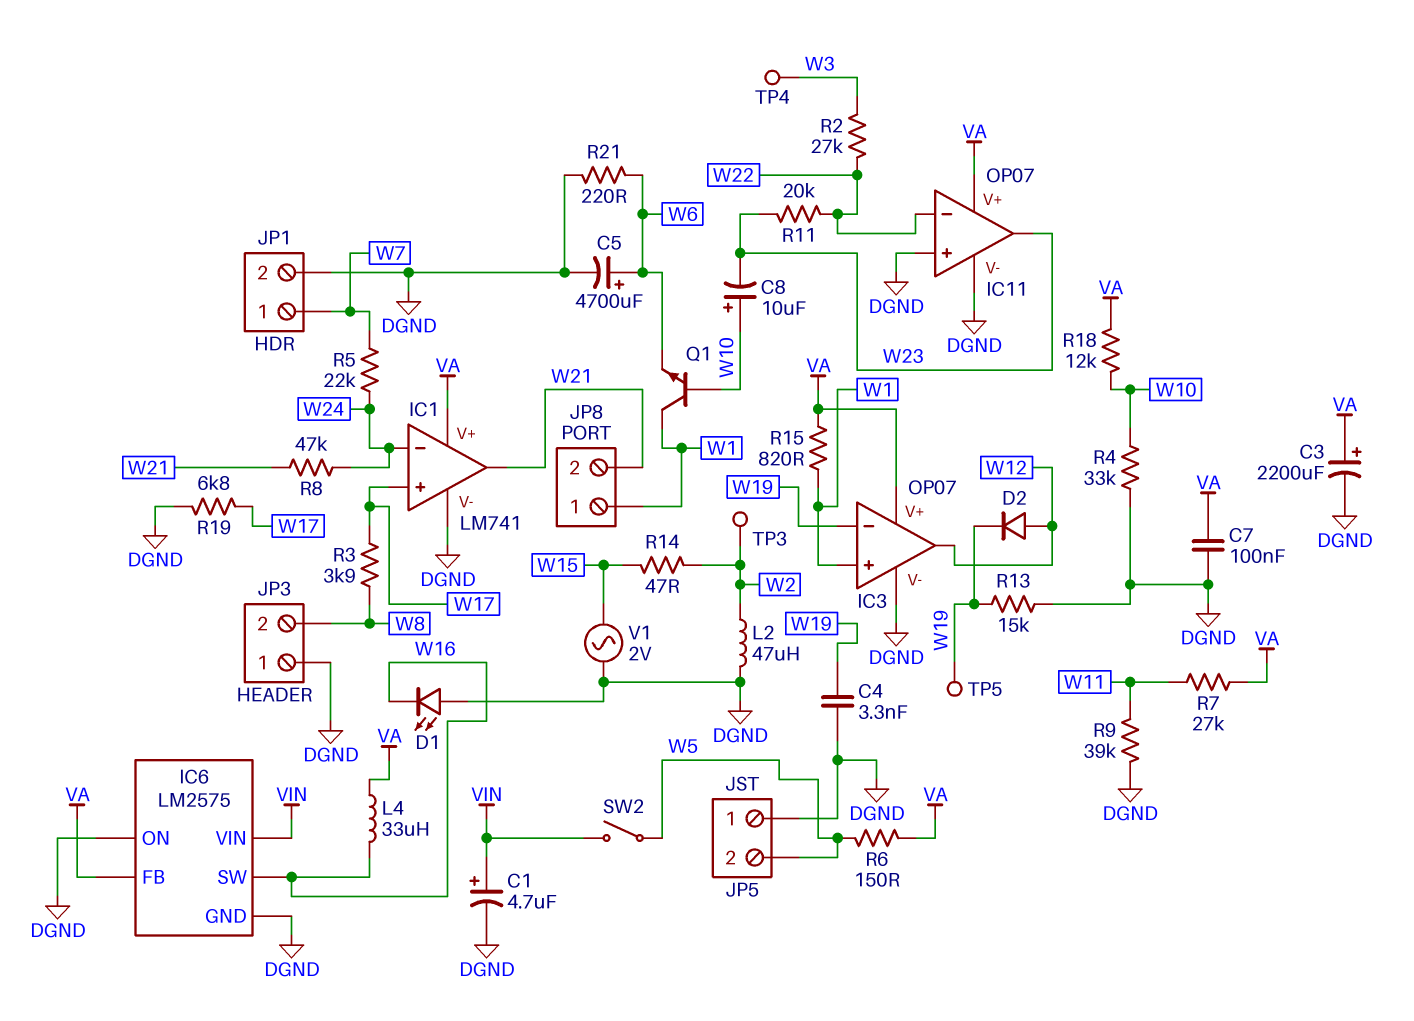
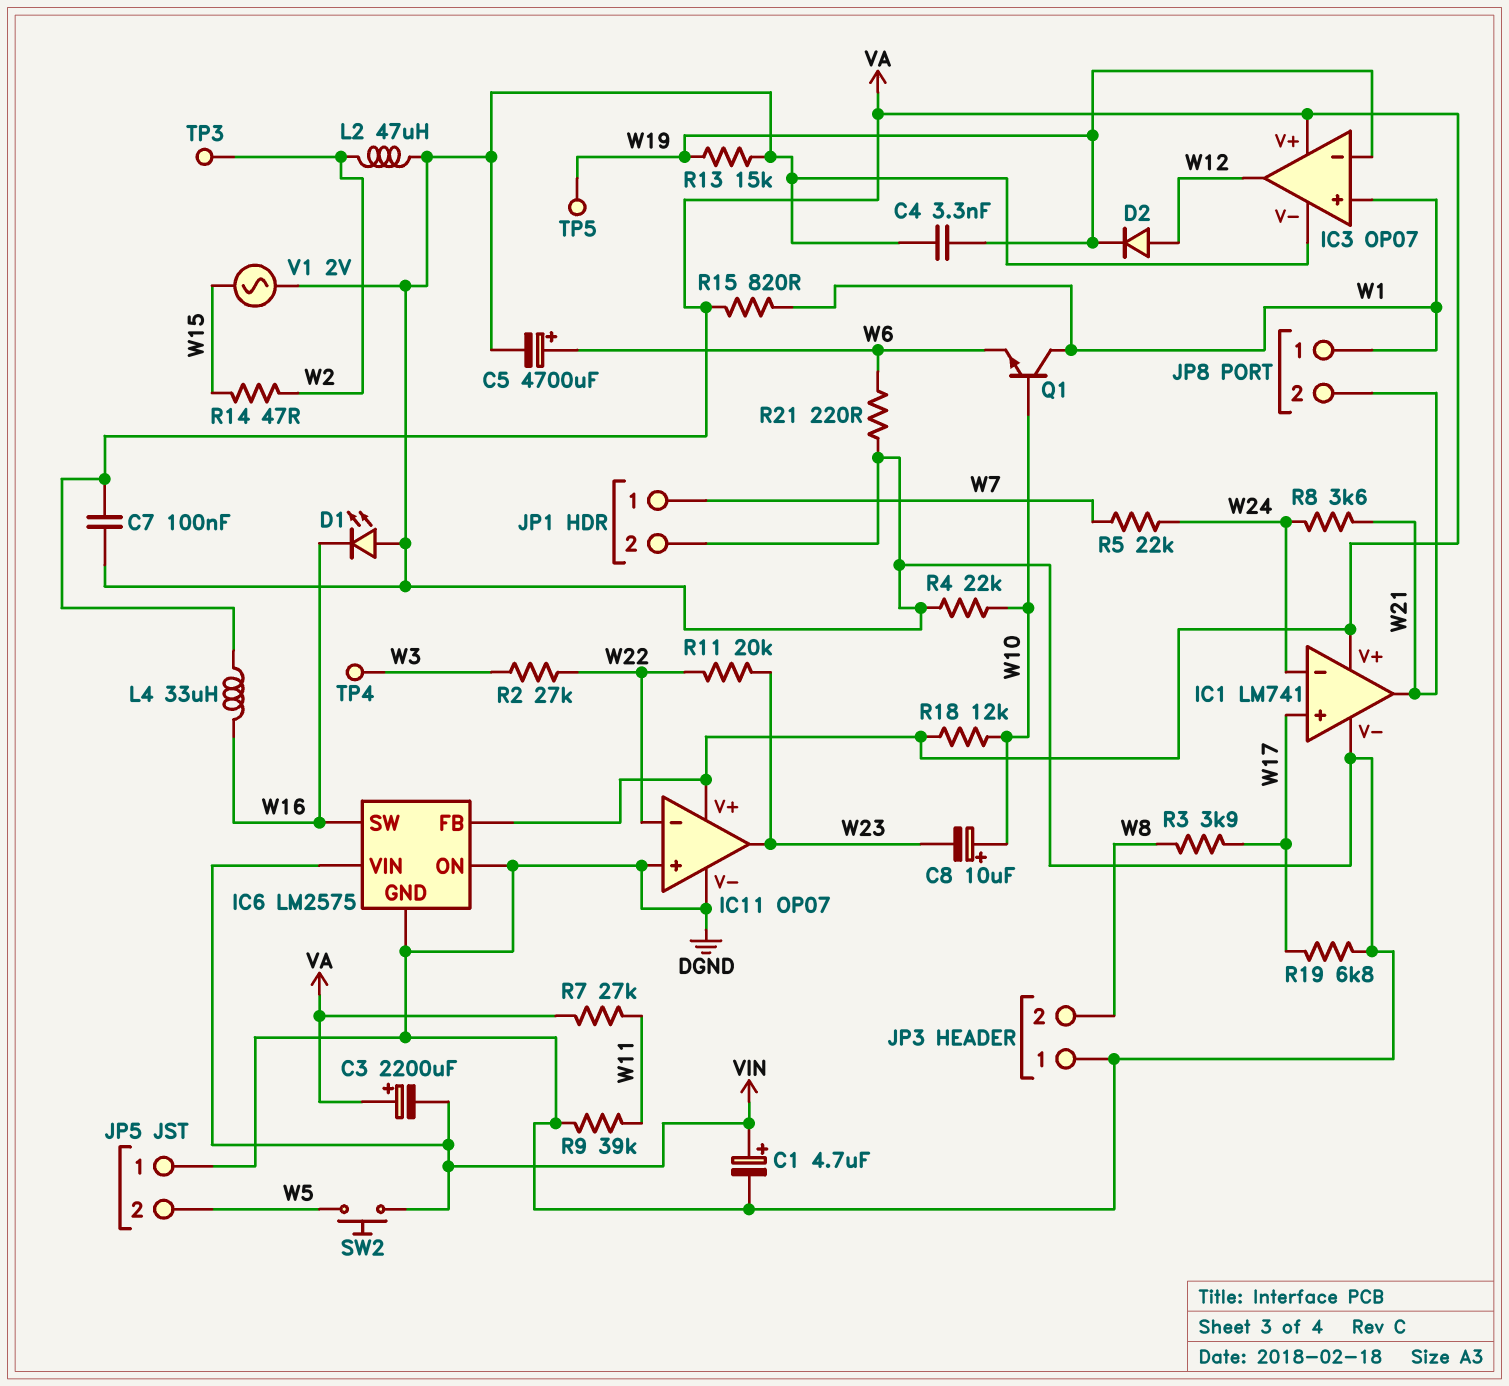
C3: 2200uF (plus VA, minus DGND) -> 2200uF (plus VA, minus VIN)
R4: 33k (DGND, W10) -> 22k (DGND, W10)
R6: 150 (VA, W5) -> none
R8: 47k (W21, W24) -> 3.6k (W21, W24)
SW2: switch (VIN, W5) -> button (VIN, W5)

